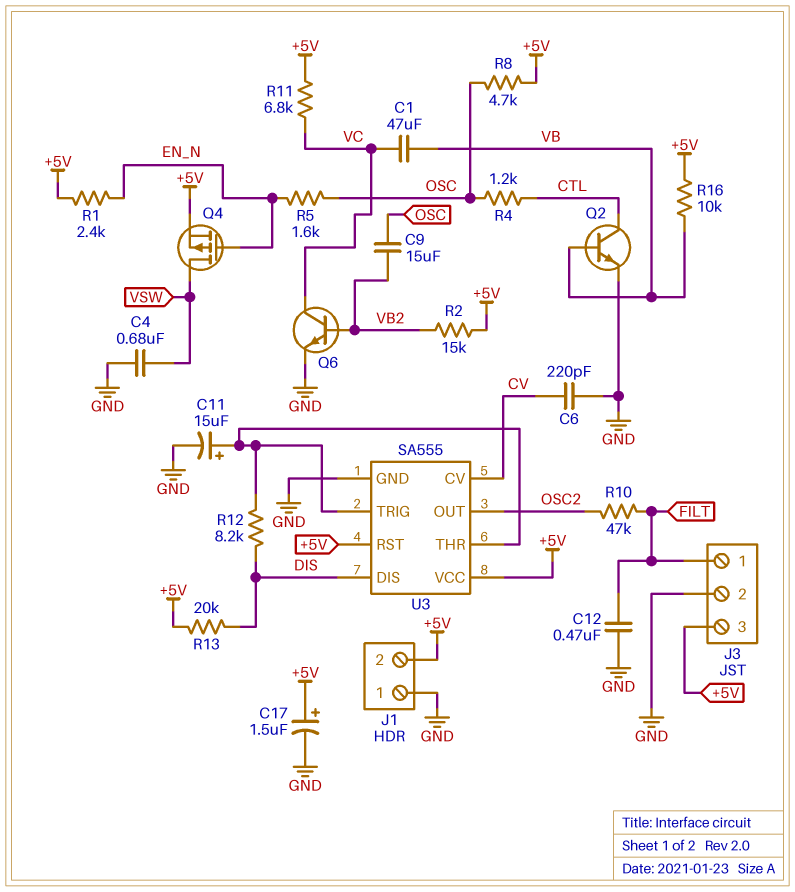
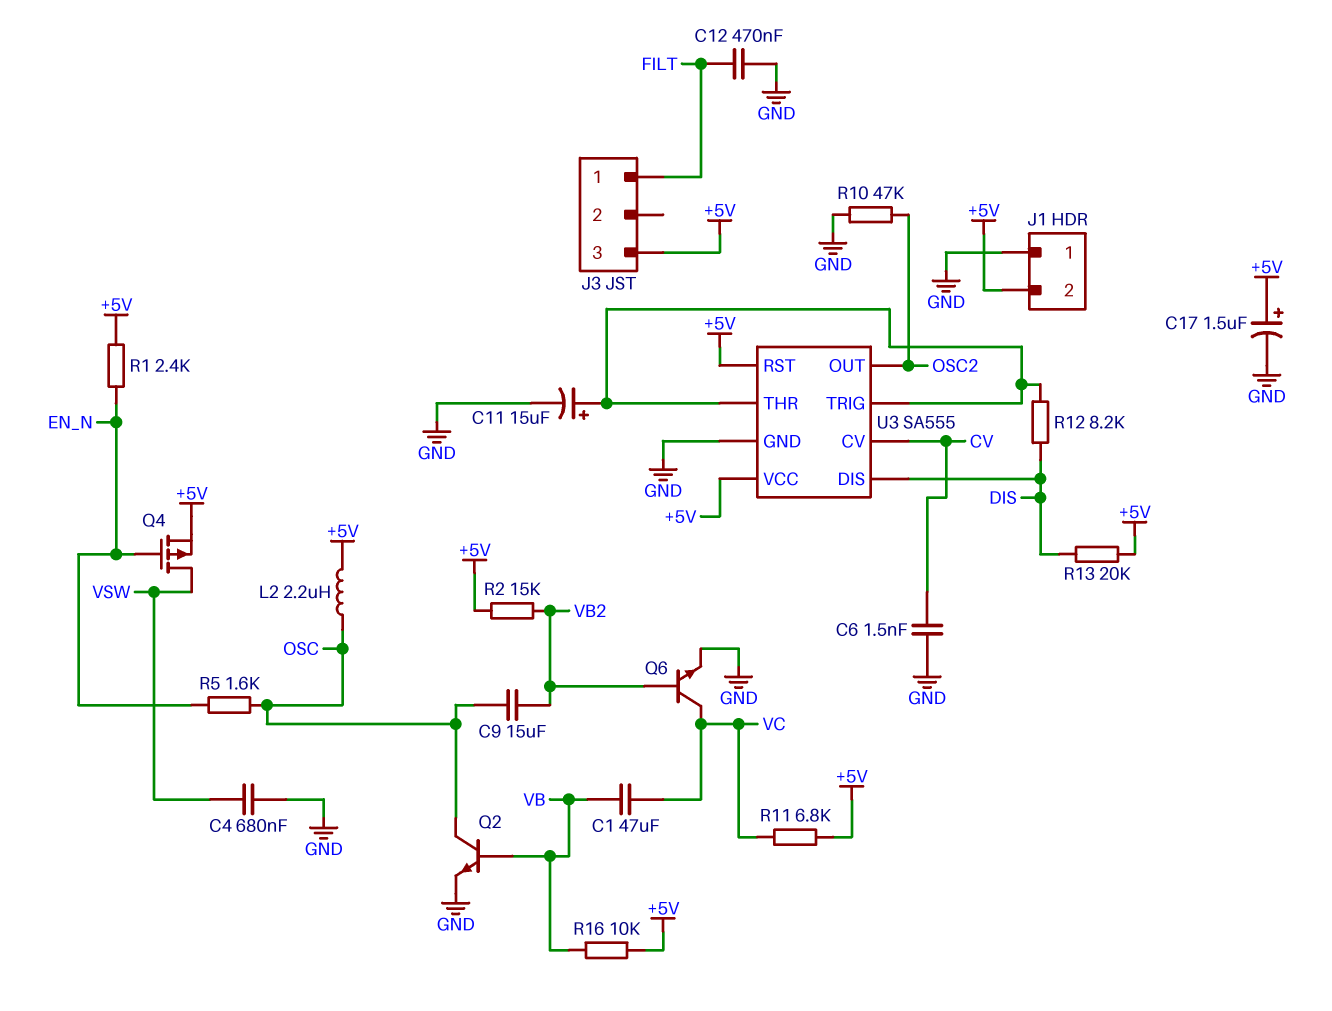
C6: 220pF (CV, GND) -> 1.5nF (CV, GND)
J3 pin 2: GND -> none
L2: none -> 2.2uH (+5V, OSC)
Q2: NPN (B VB, C CTL, E GND) -> NPN (B VB, C OSC, E GND)
R4: 1.2k (CTL, OSC) -> none
R8: 4.7k (+5V, OSC) -> none
R10: 47k (FILT, OSC2) -> 47k (GND, OSC2)

